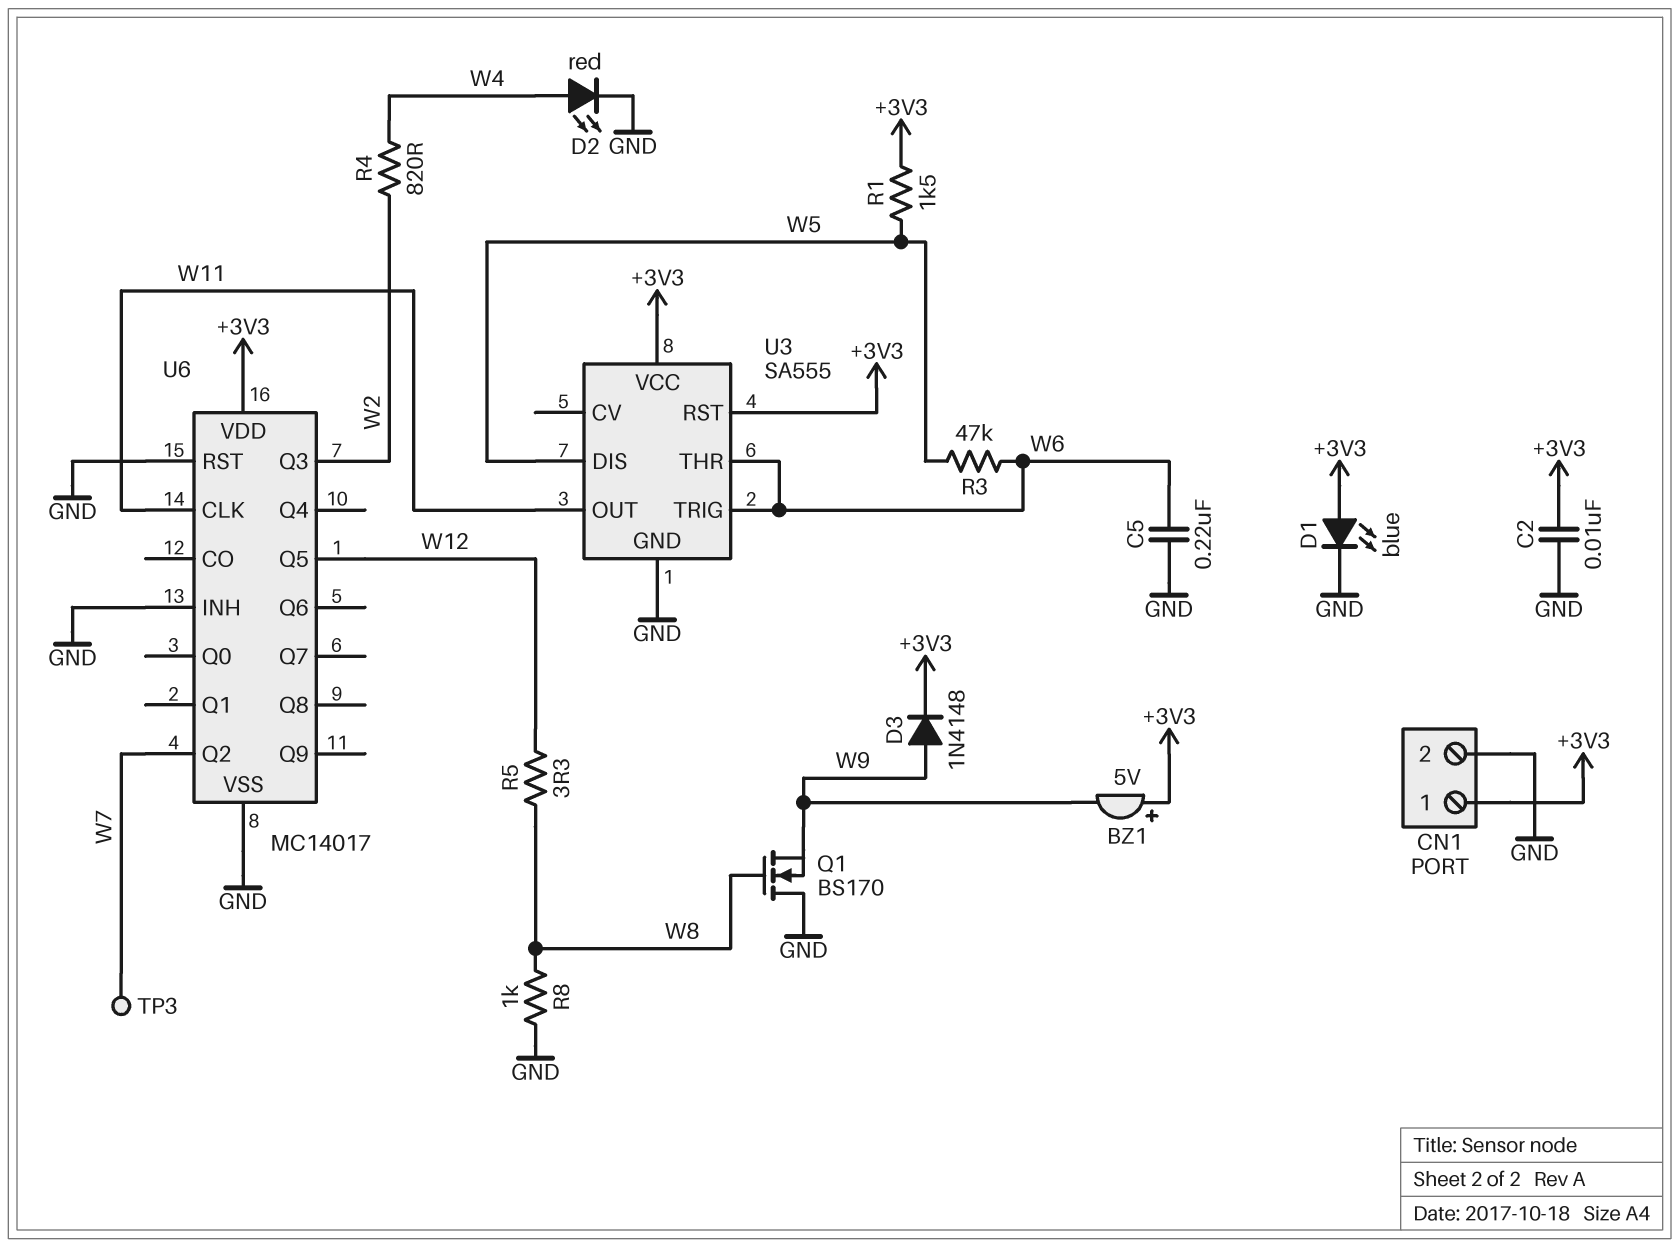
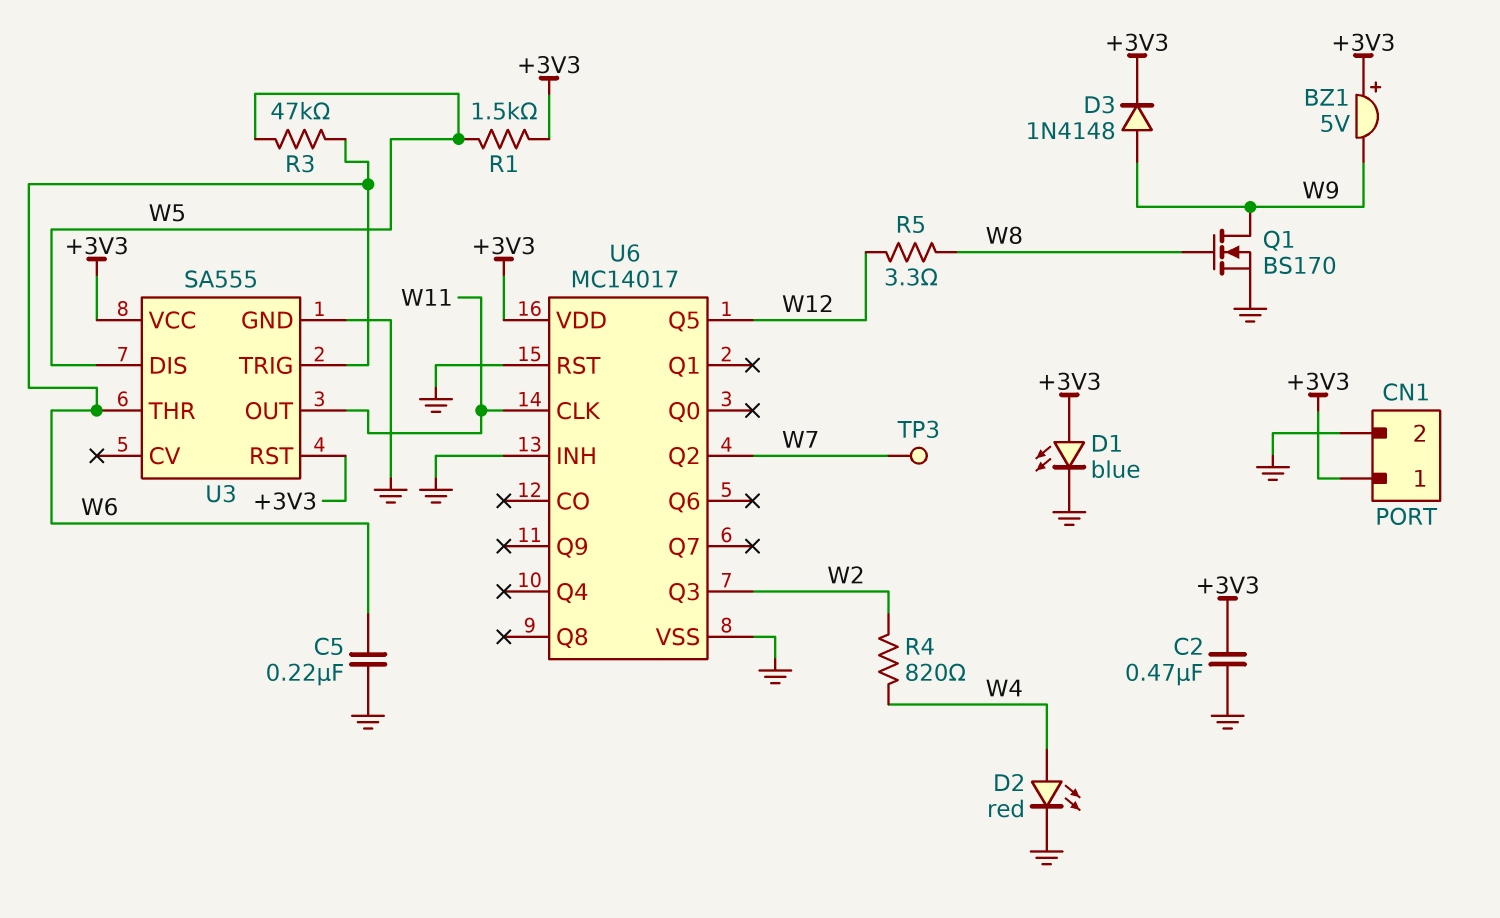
C2: 10nF (+3V3, GND) -> 470nF (+3V3, GND)
Q1: NMOS BS170 (G W8, D GND, S W9) -> NMOS BS170 (G W8, D W9, S GND)
R8: 1k (GND, W8) -> none

